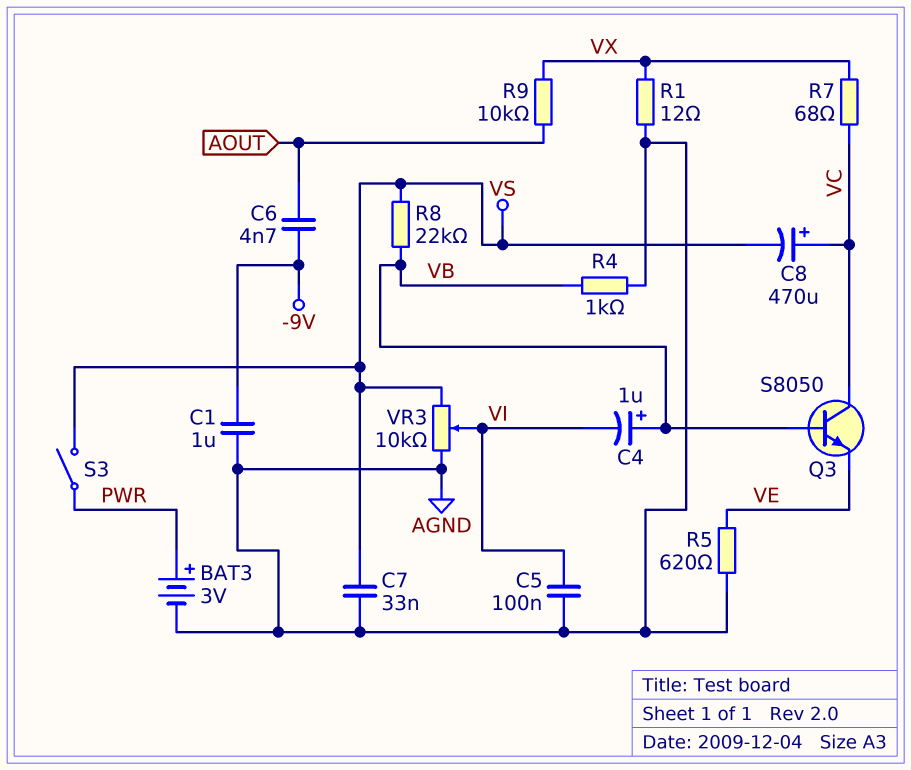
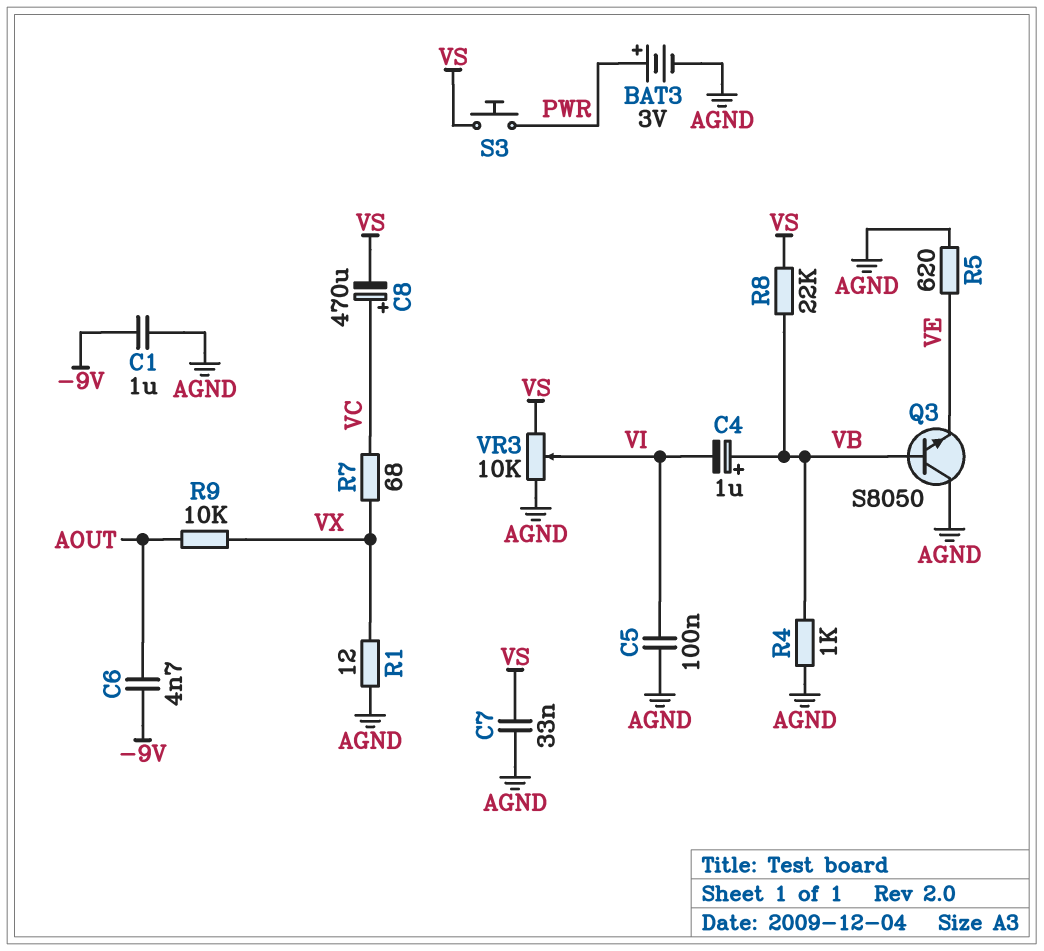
Q3: NPN S8050 (B VB, C VC, E VE) -> NPN S8050 (B VB, C AGND, E VE)
S3: switch (PWR, VS) -> button (PWR, VS)

